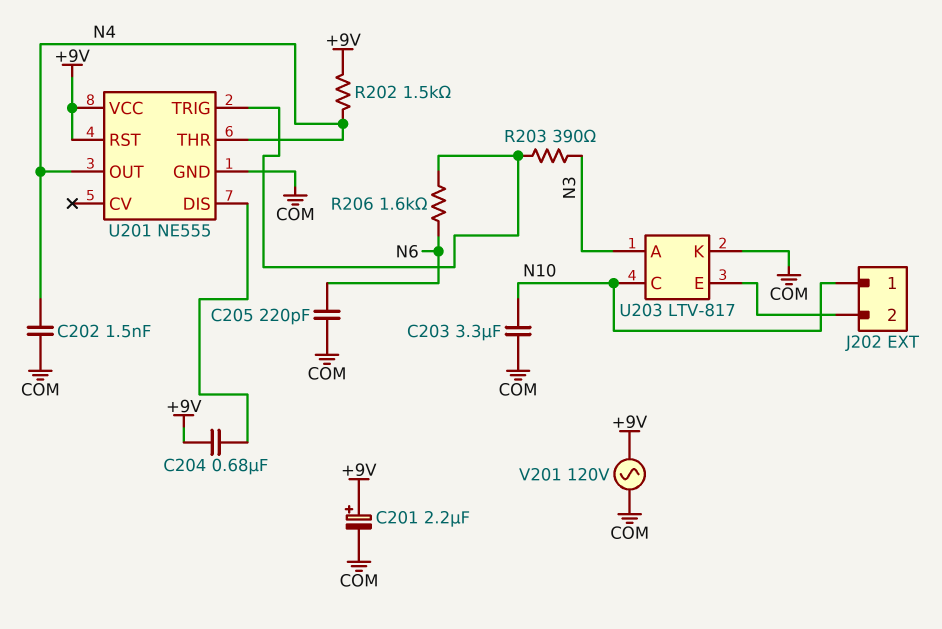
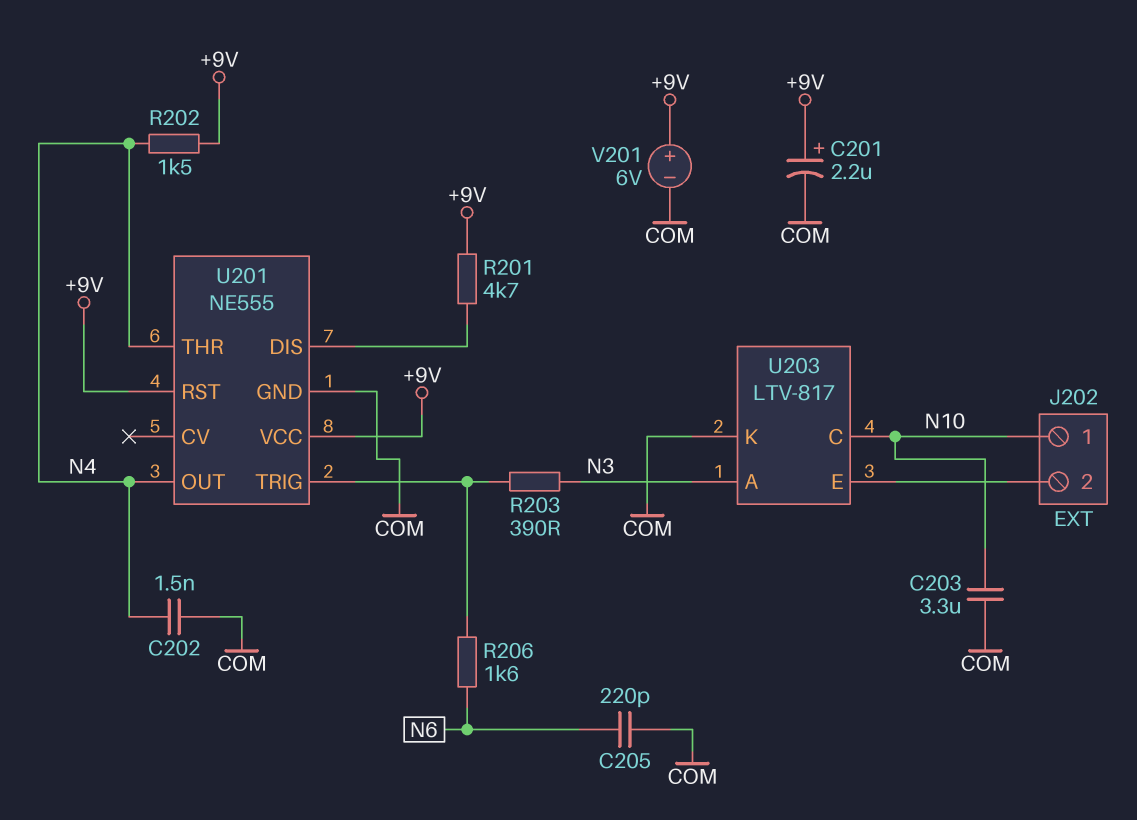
C204: 680nF (+9V, U201/DIS) -> none
R201: none -> 4.7k (+9V, U201/DIS)
V201: AC 120V (+9V, COM) -> 6V (plus +9V, minus COM)

